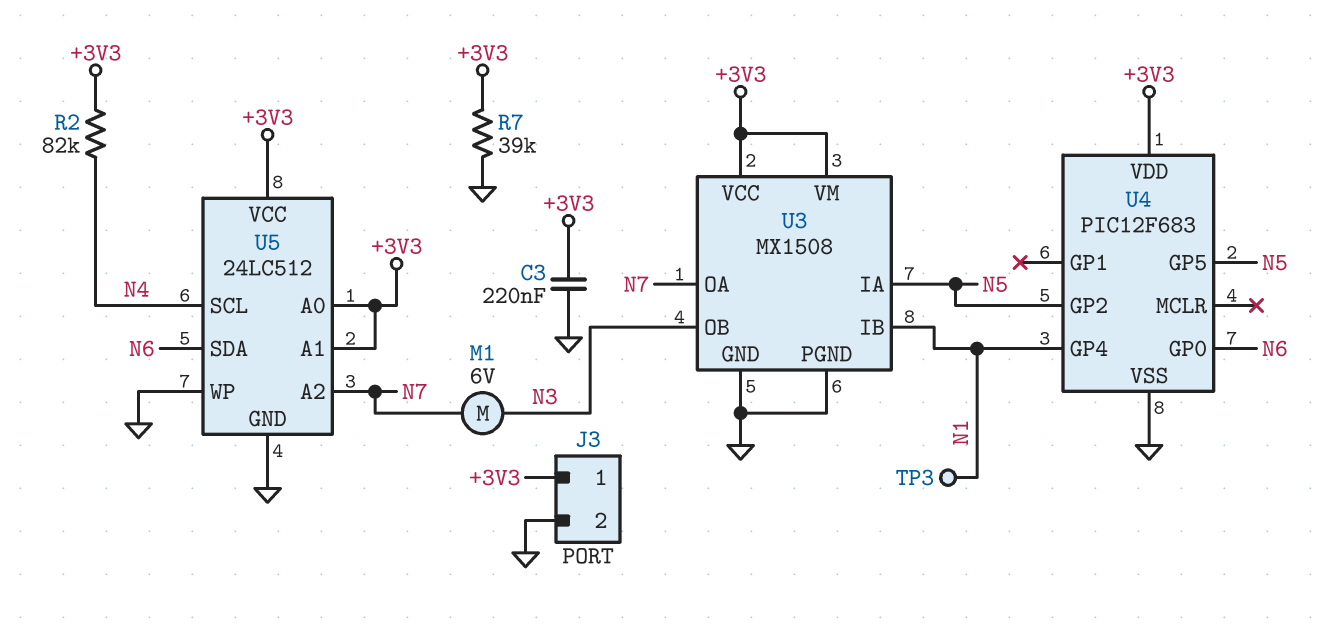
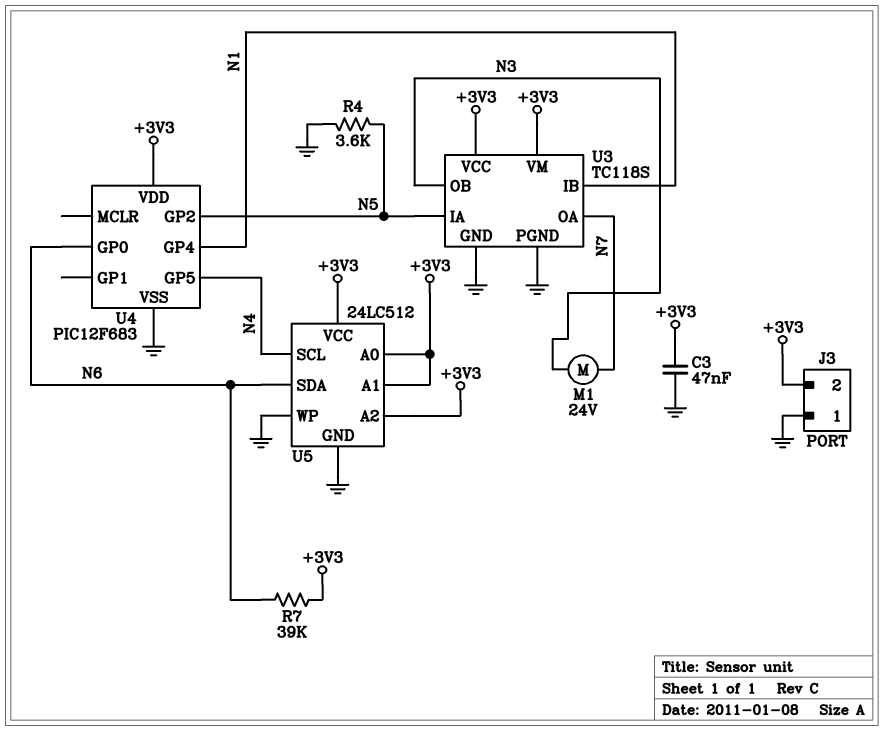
C3: 220nF (+3V3, GND) -> 47nF (+3V3, GND)
J3 pin 1: +3V3 -> GND
J3 pin 2: GND -> +3V3
M1: motor 6V (N3, N7) -> motor 24V (N3, N7)
R2: 82k (+3V3, N4) -> none
R4: none -> 3.6k (GND, N5)
R7: 39k (+3V3, GND) -> 39k (+3V3, N6)
TP3: test point (N1) -> none
U3: MX1508 -> TC118S
U4 pin GP5: N5 -> N4
U5 pin A2: N7 -> +3V3

